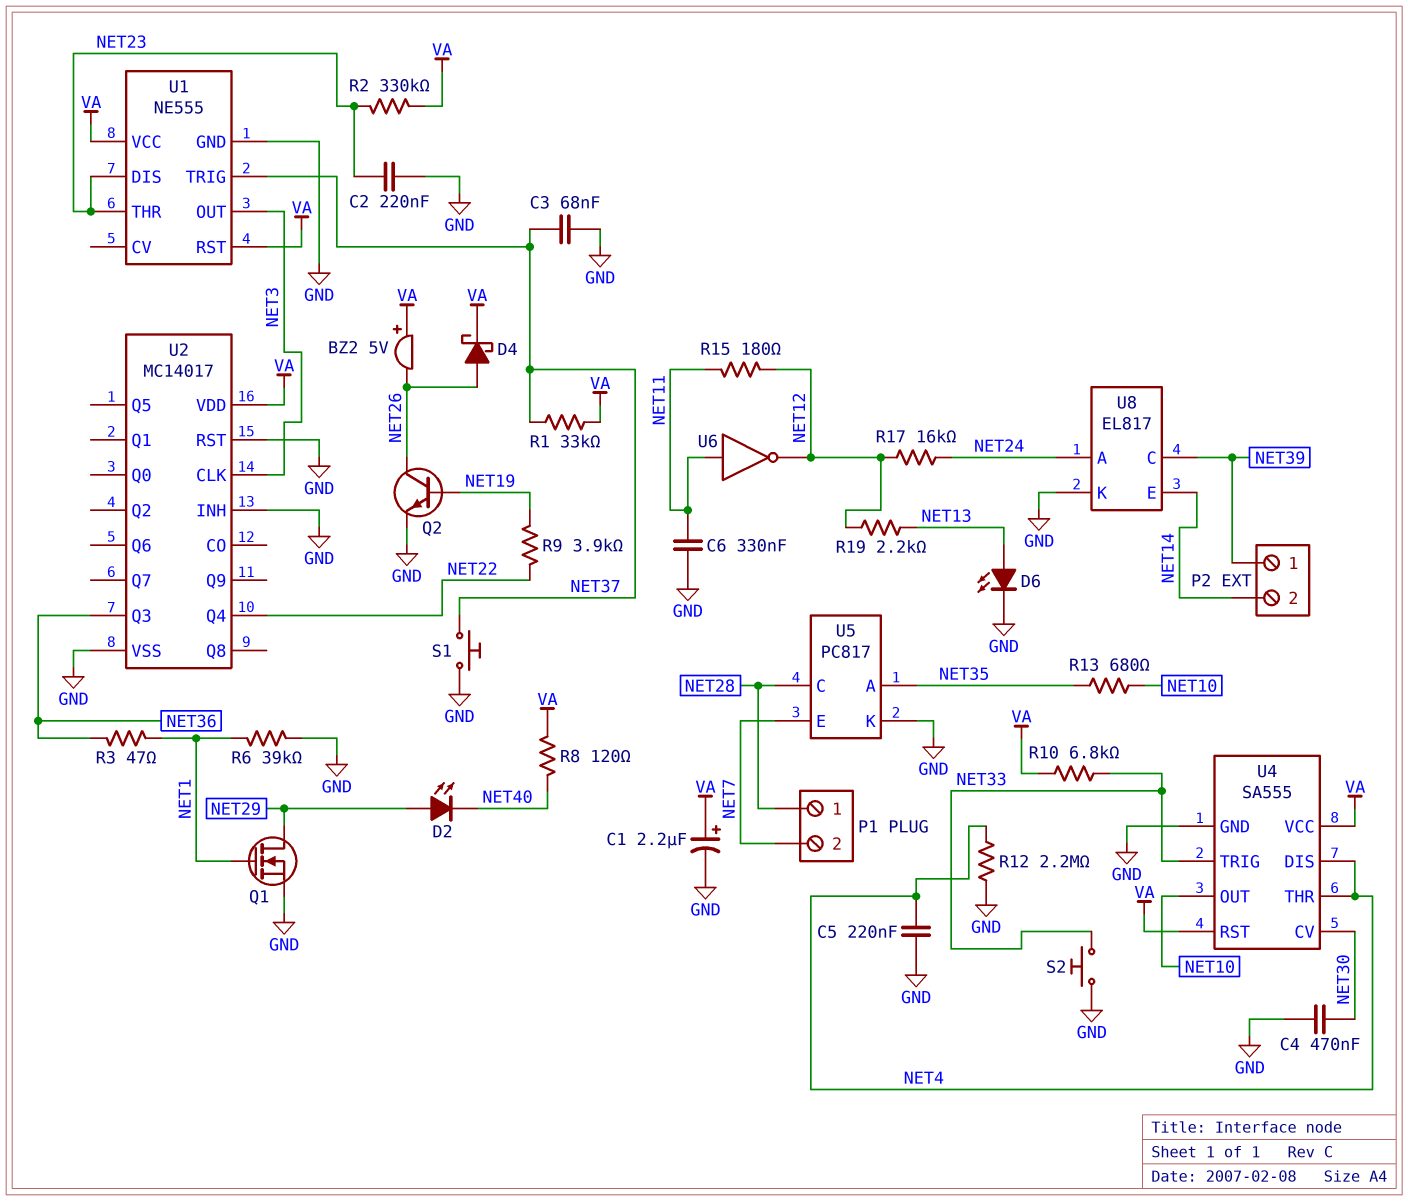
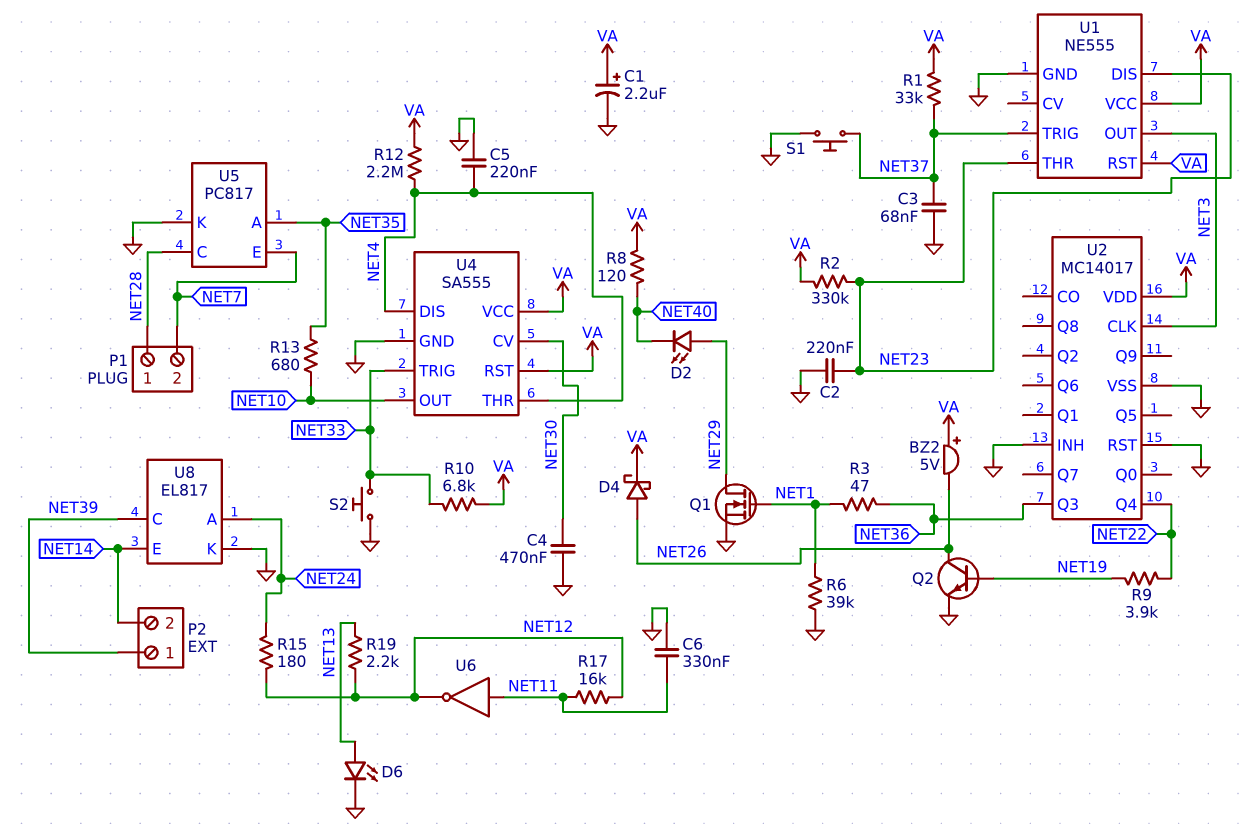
R12: 2.2M (GND, NET4) -> 2.2M (NET4, VA)
R15: 180 (NET11, NET12) -> 180 (NET12, NET24)
R17: 16k (NET12, NET24) -> 16k (NET11, NET12)

